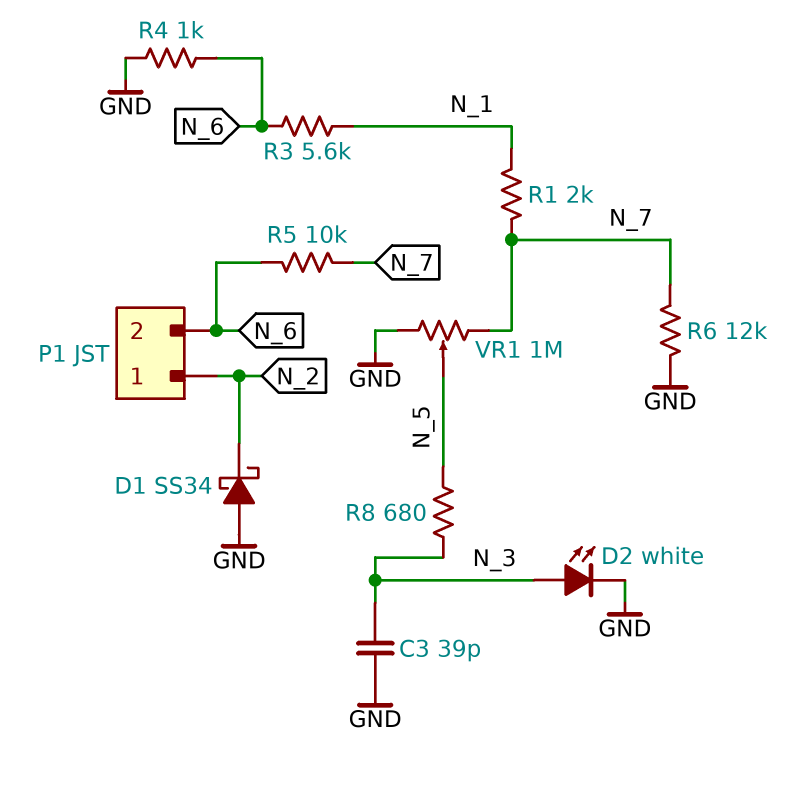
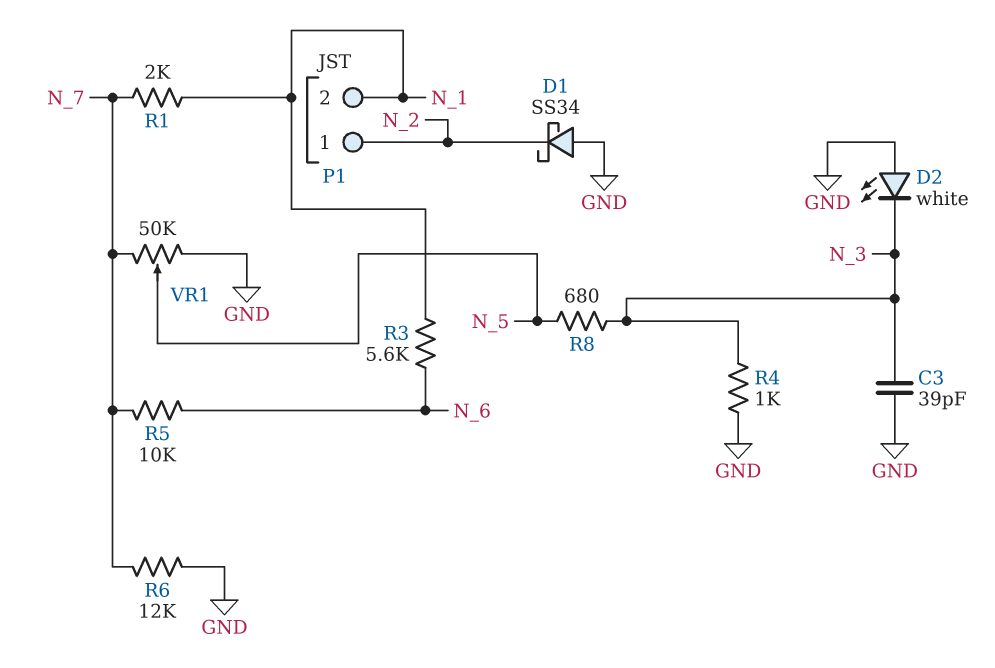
D2: LED white (A N_3, K GND) -> LED white (A GND, K N_3)
P1 pin 2: N_6 -> N_1
R4: 1k (GND, N_6) -> 1k (GND, N_3)
VR1: 1M (GND, N_7, wiper N_5) -> 50k (GND, N_7, wiper N_5)

